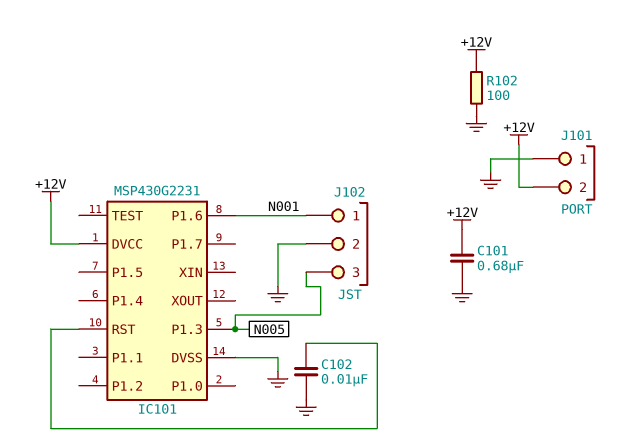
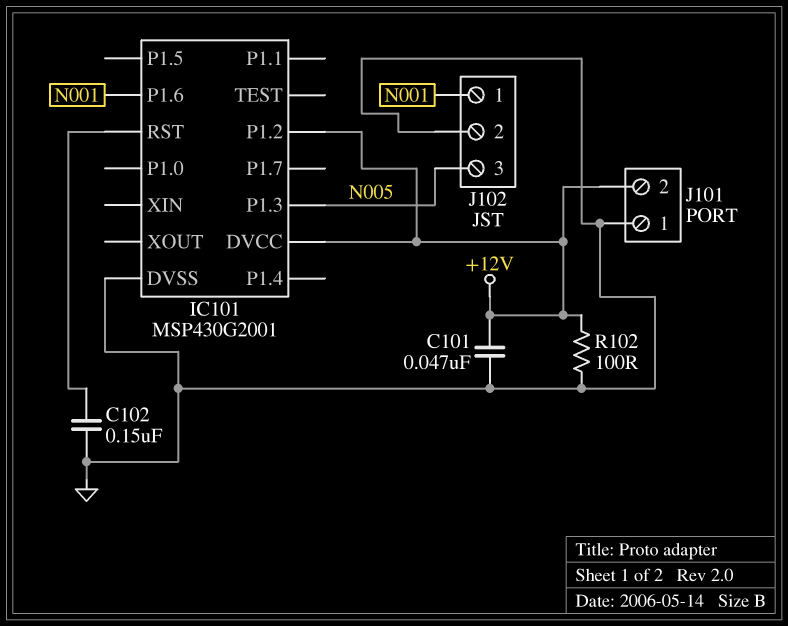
C101: 680nF (+12V, GND) -> 47nF (+12V, GND)
C102: 10nF (GND, IC101/RST) -> 150nF (GND, IC101/RST)
IC101: MSP430G2231 -> MSP430G2001
IC101 pin P1.2: none -> +12V

